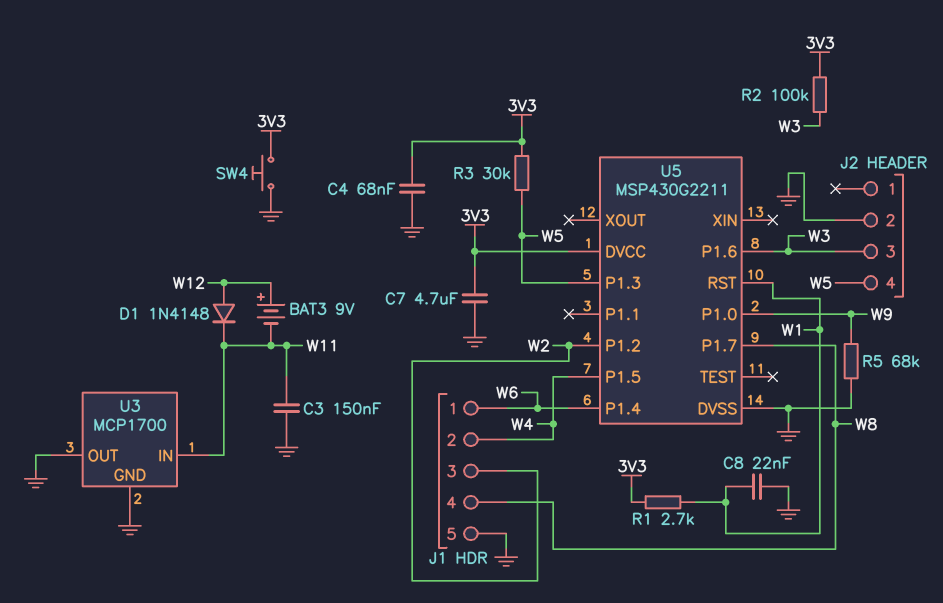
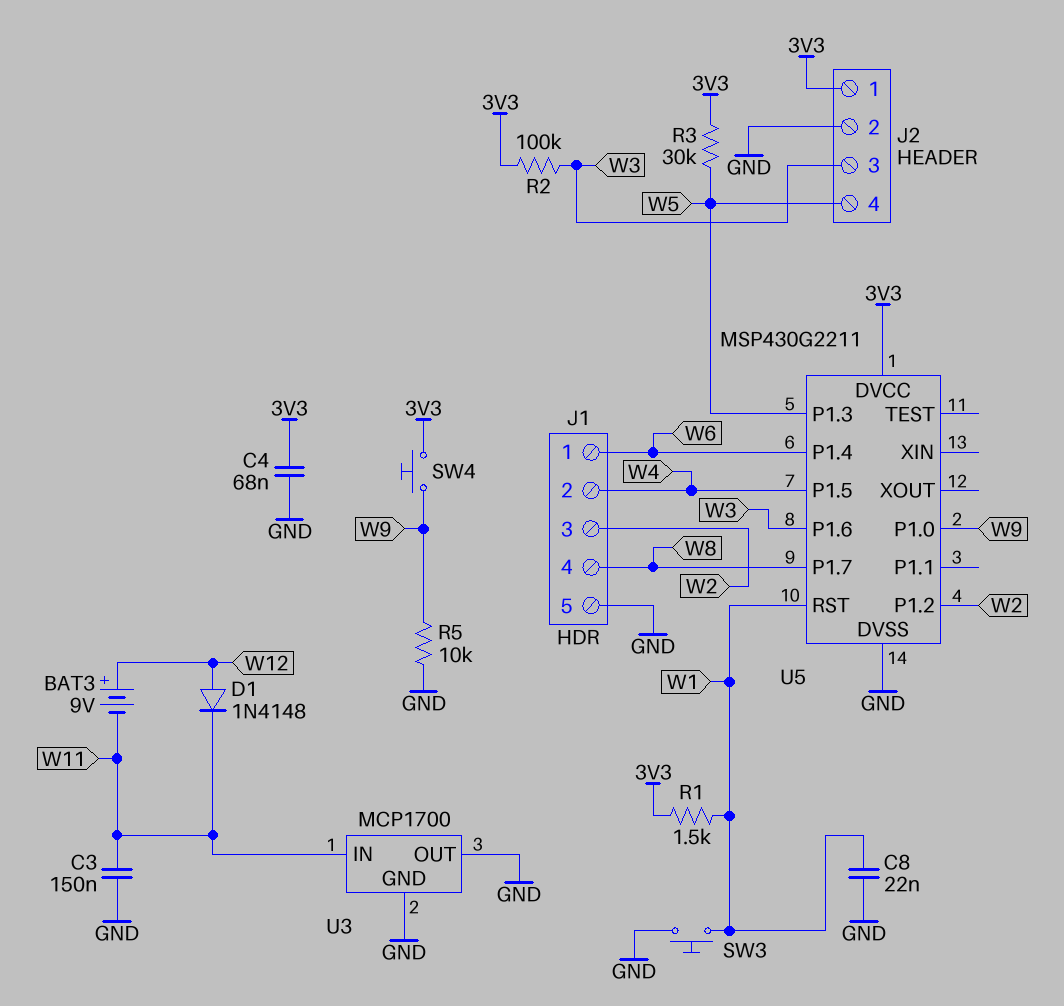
C7: 4.7uF (3V3, GND) -> none
J2 pin 1: none -> 3V3
R1: 2.7k (3V3, W1) -> 1.5k (3V3, W1)
R5: 68k (GND, W9) -> 10k (GND, W9)
SW3: none -> button (GND, W1)
SW4: button (3V3, GND) -> button (3V3, W9)

